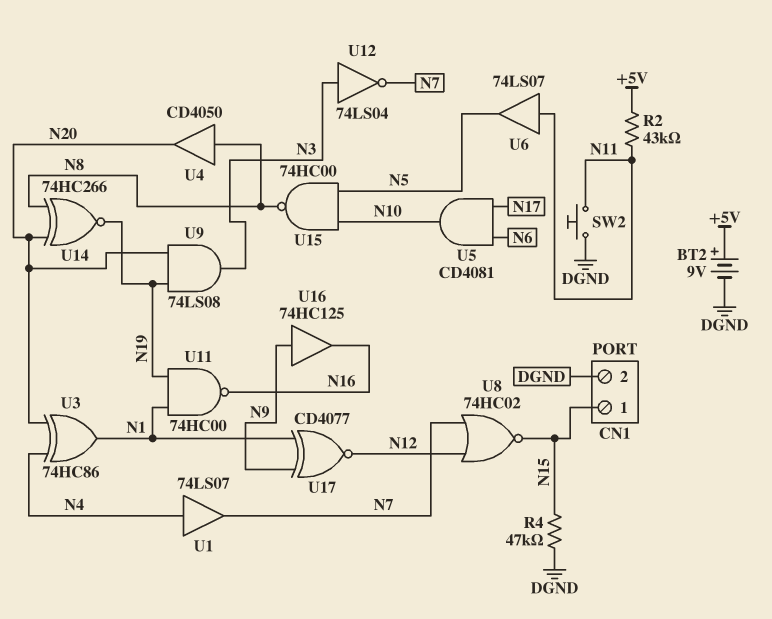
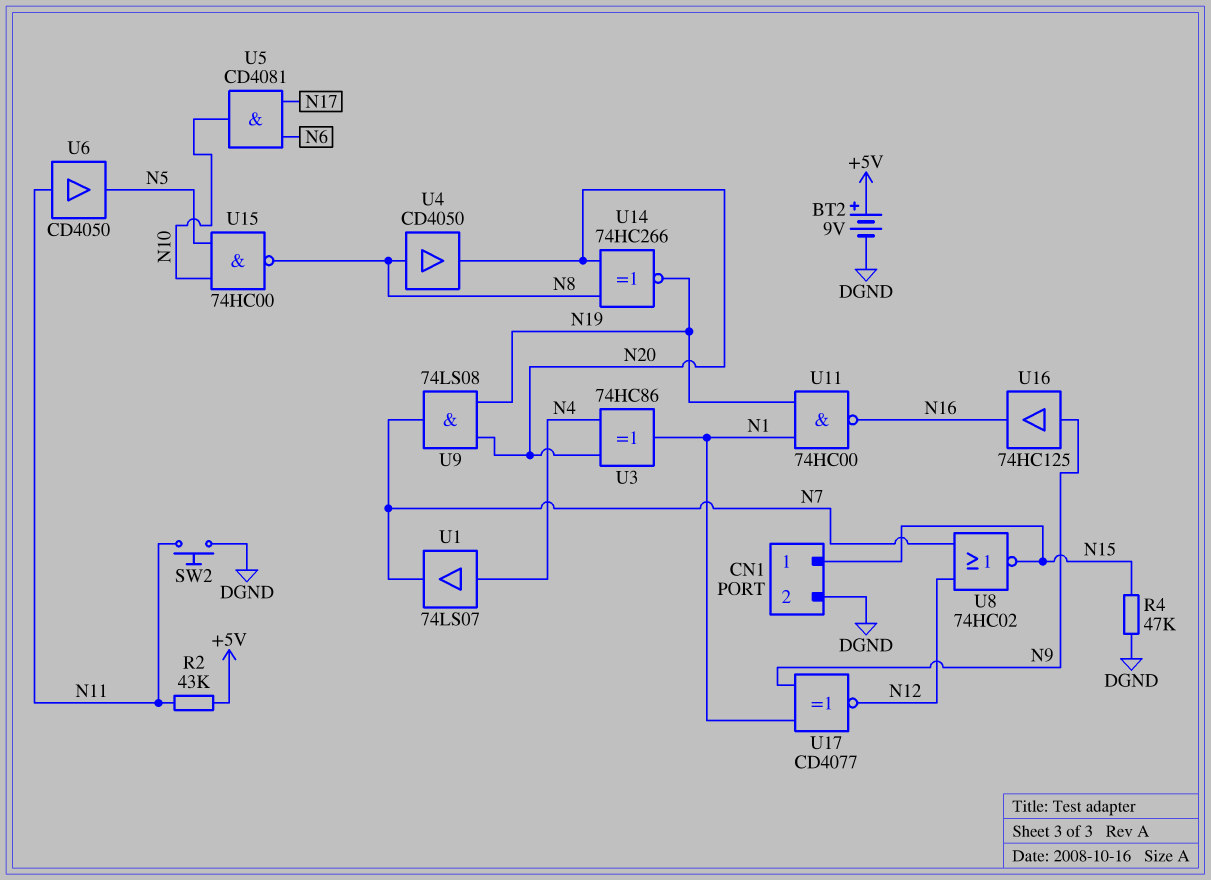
U6: buffer 74LS07 (in N11, out N5) -> buffer CD4050 (in N11, out N5)
U9: AND 74LS08 (in N19, in N20, out N3) -> AND 74LS08 (in N19, in N20, out N7)
U12: NOT 74LS04 (in N3, out N7) -> none

